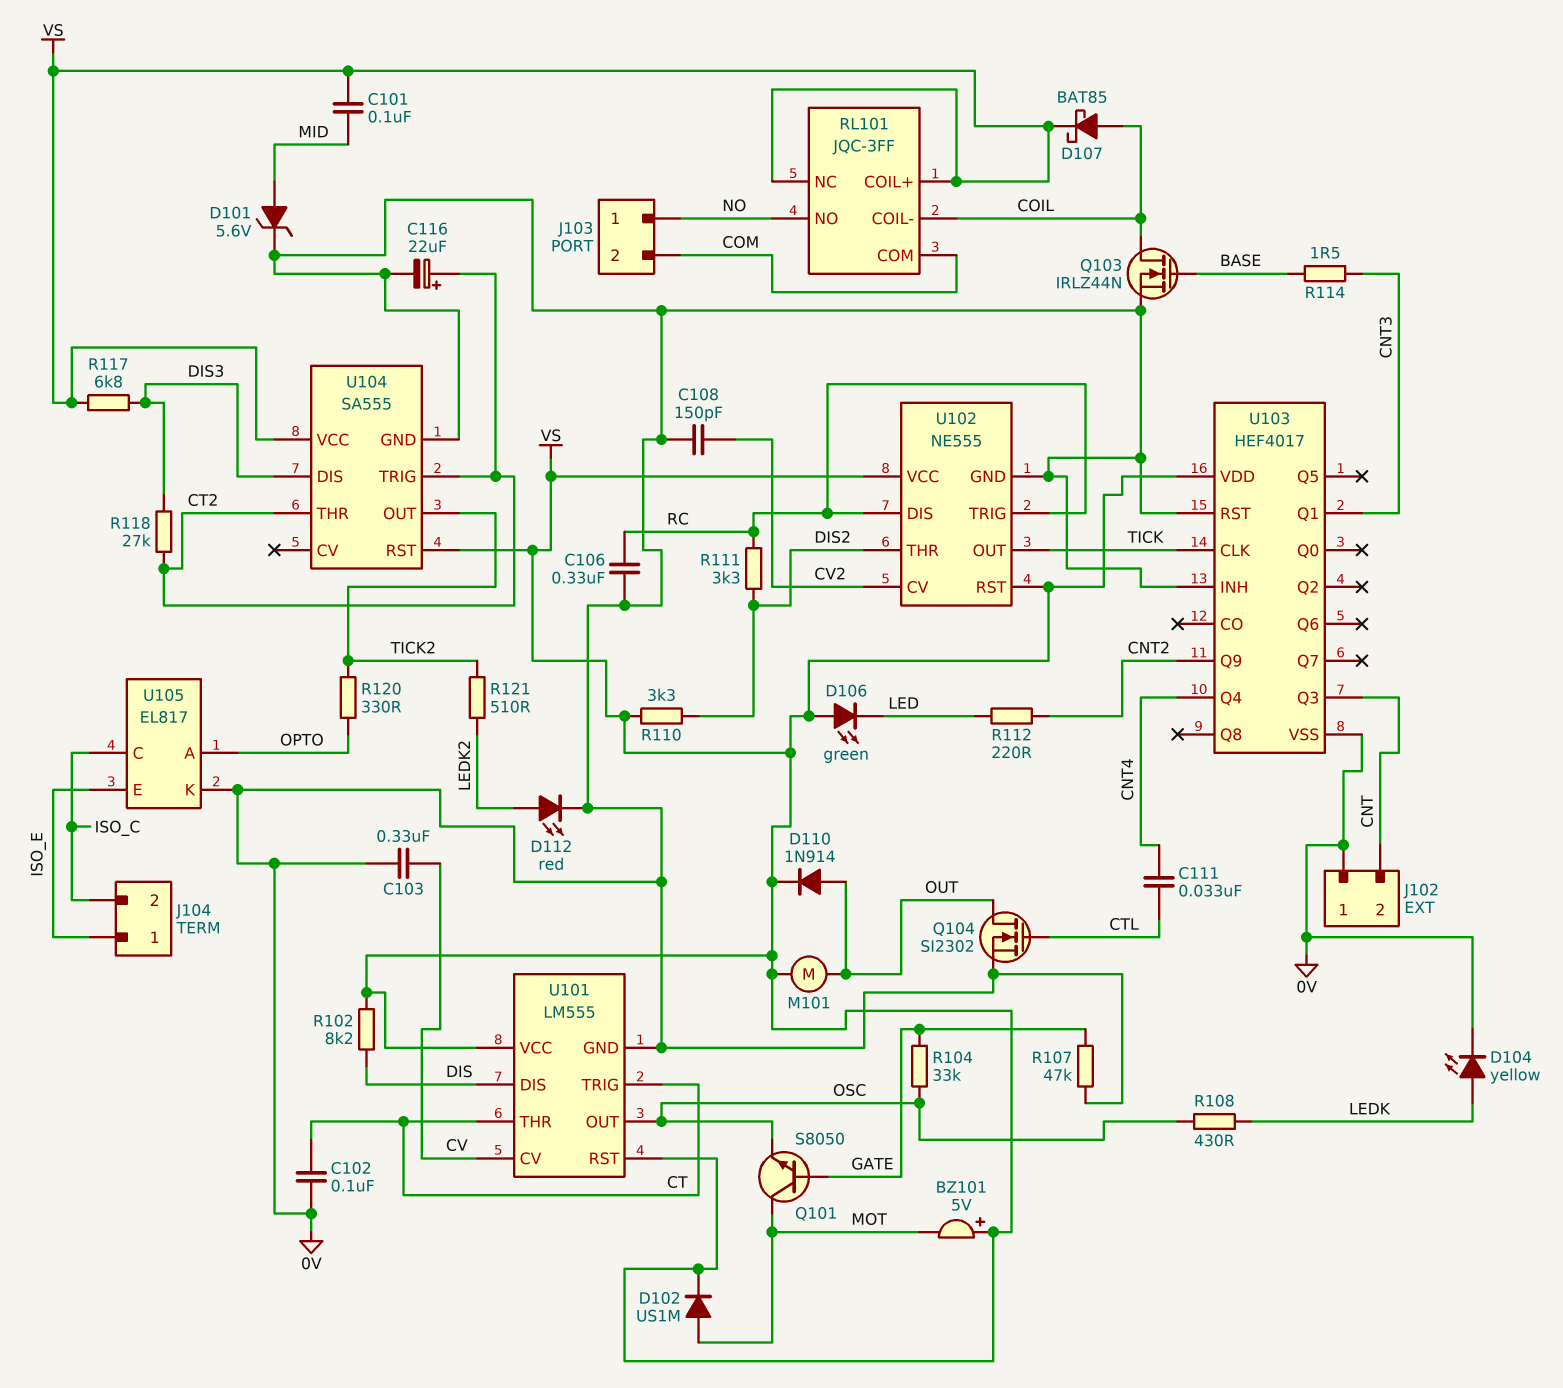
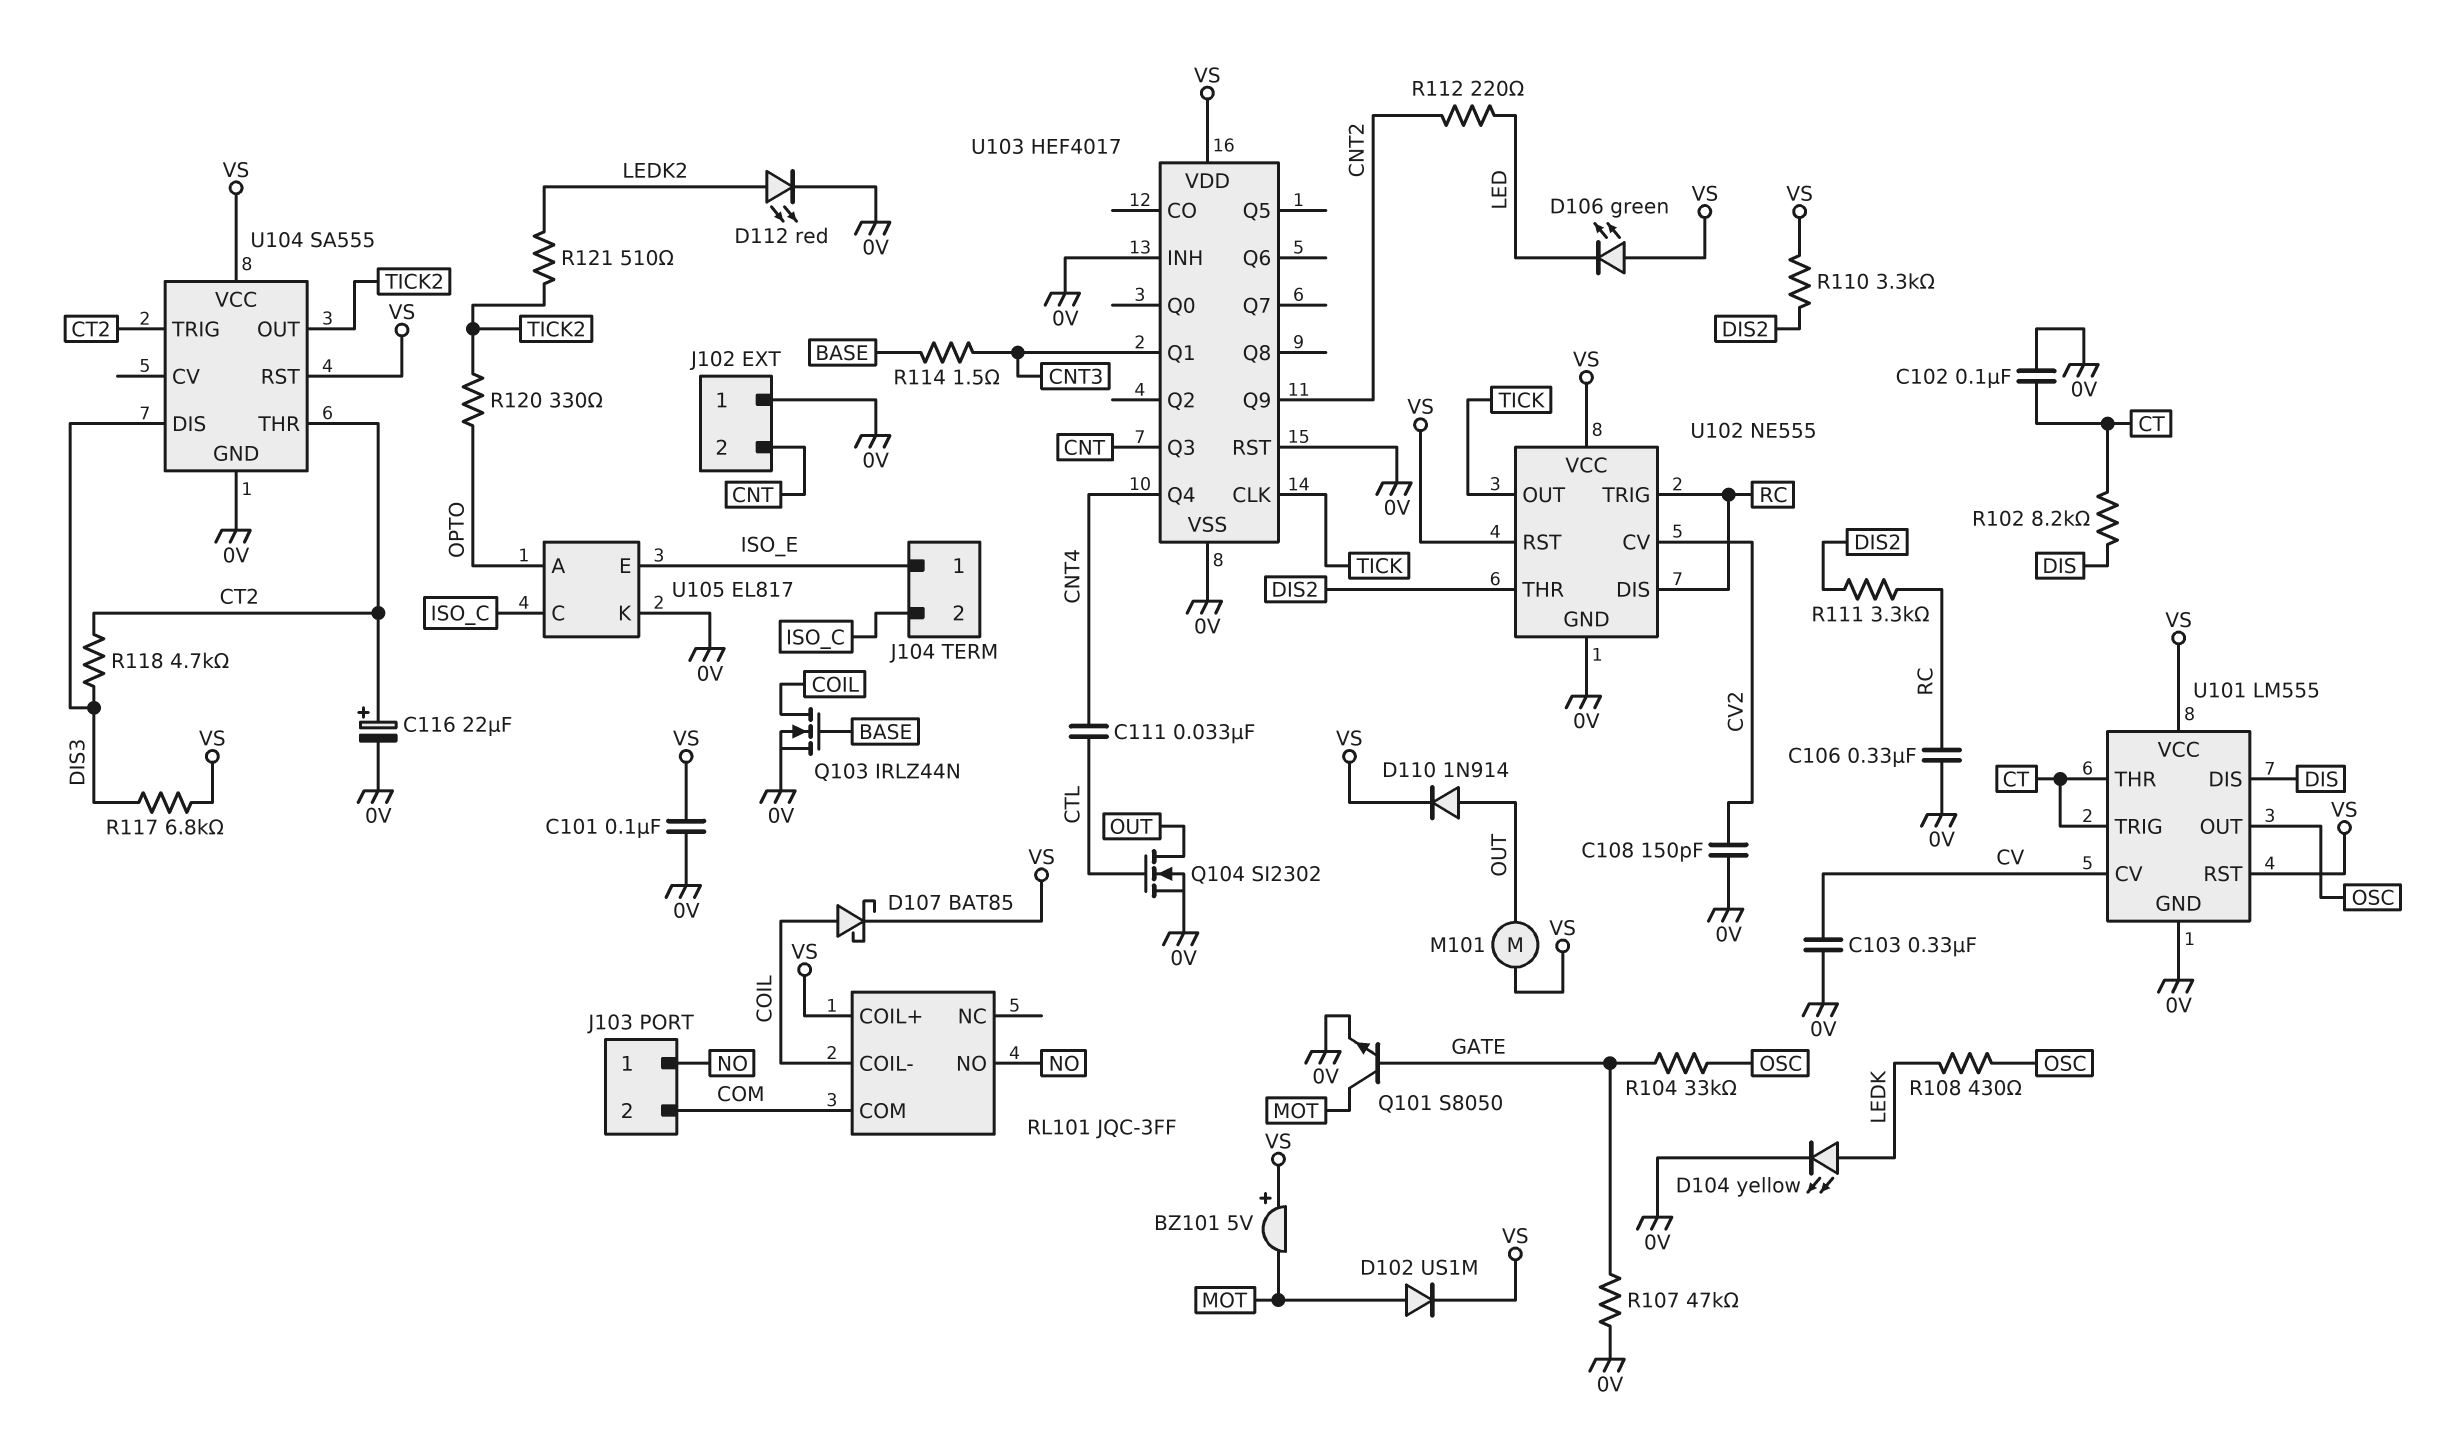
C101: 100nF (MID, VS) -> 100nF (0V, VS)
D101: zener 5.6V (A MID, K 0V) -> none
Q101: NPN S8050 (B GATE, C MOT, E OSC) -> NPN S8050 (B GATE, C MOT, E 0V)
R102: 8.2k (DIS, VS) -> 8.2k (CT, DIS)
R118: 27k (CT2, DIS3) -> 4.7k (CT2, DIS3)
RL101 pin NC: VS -> none

